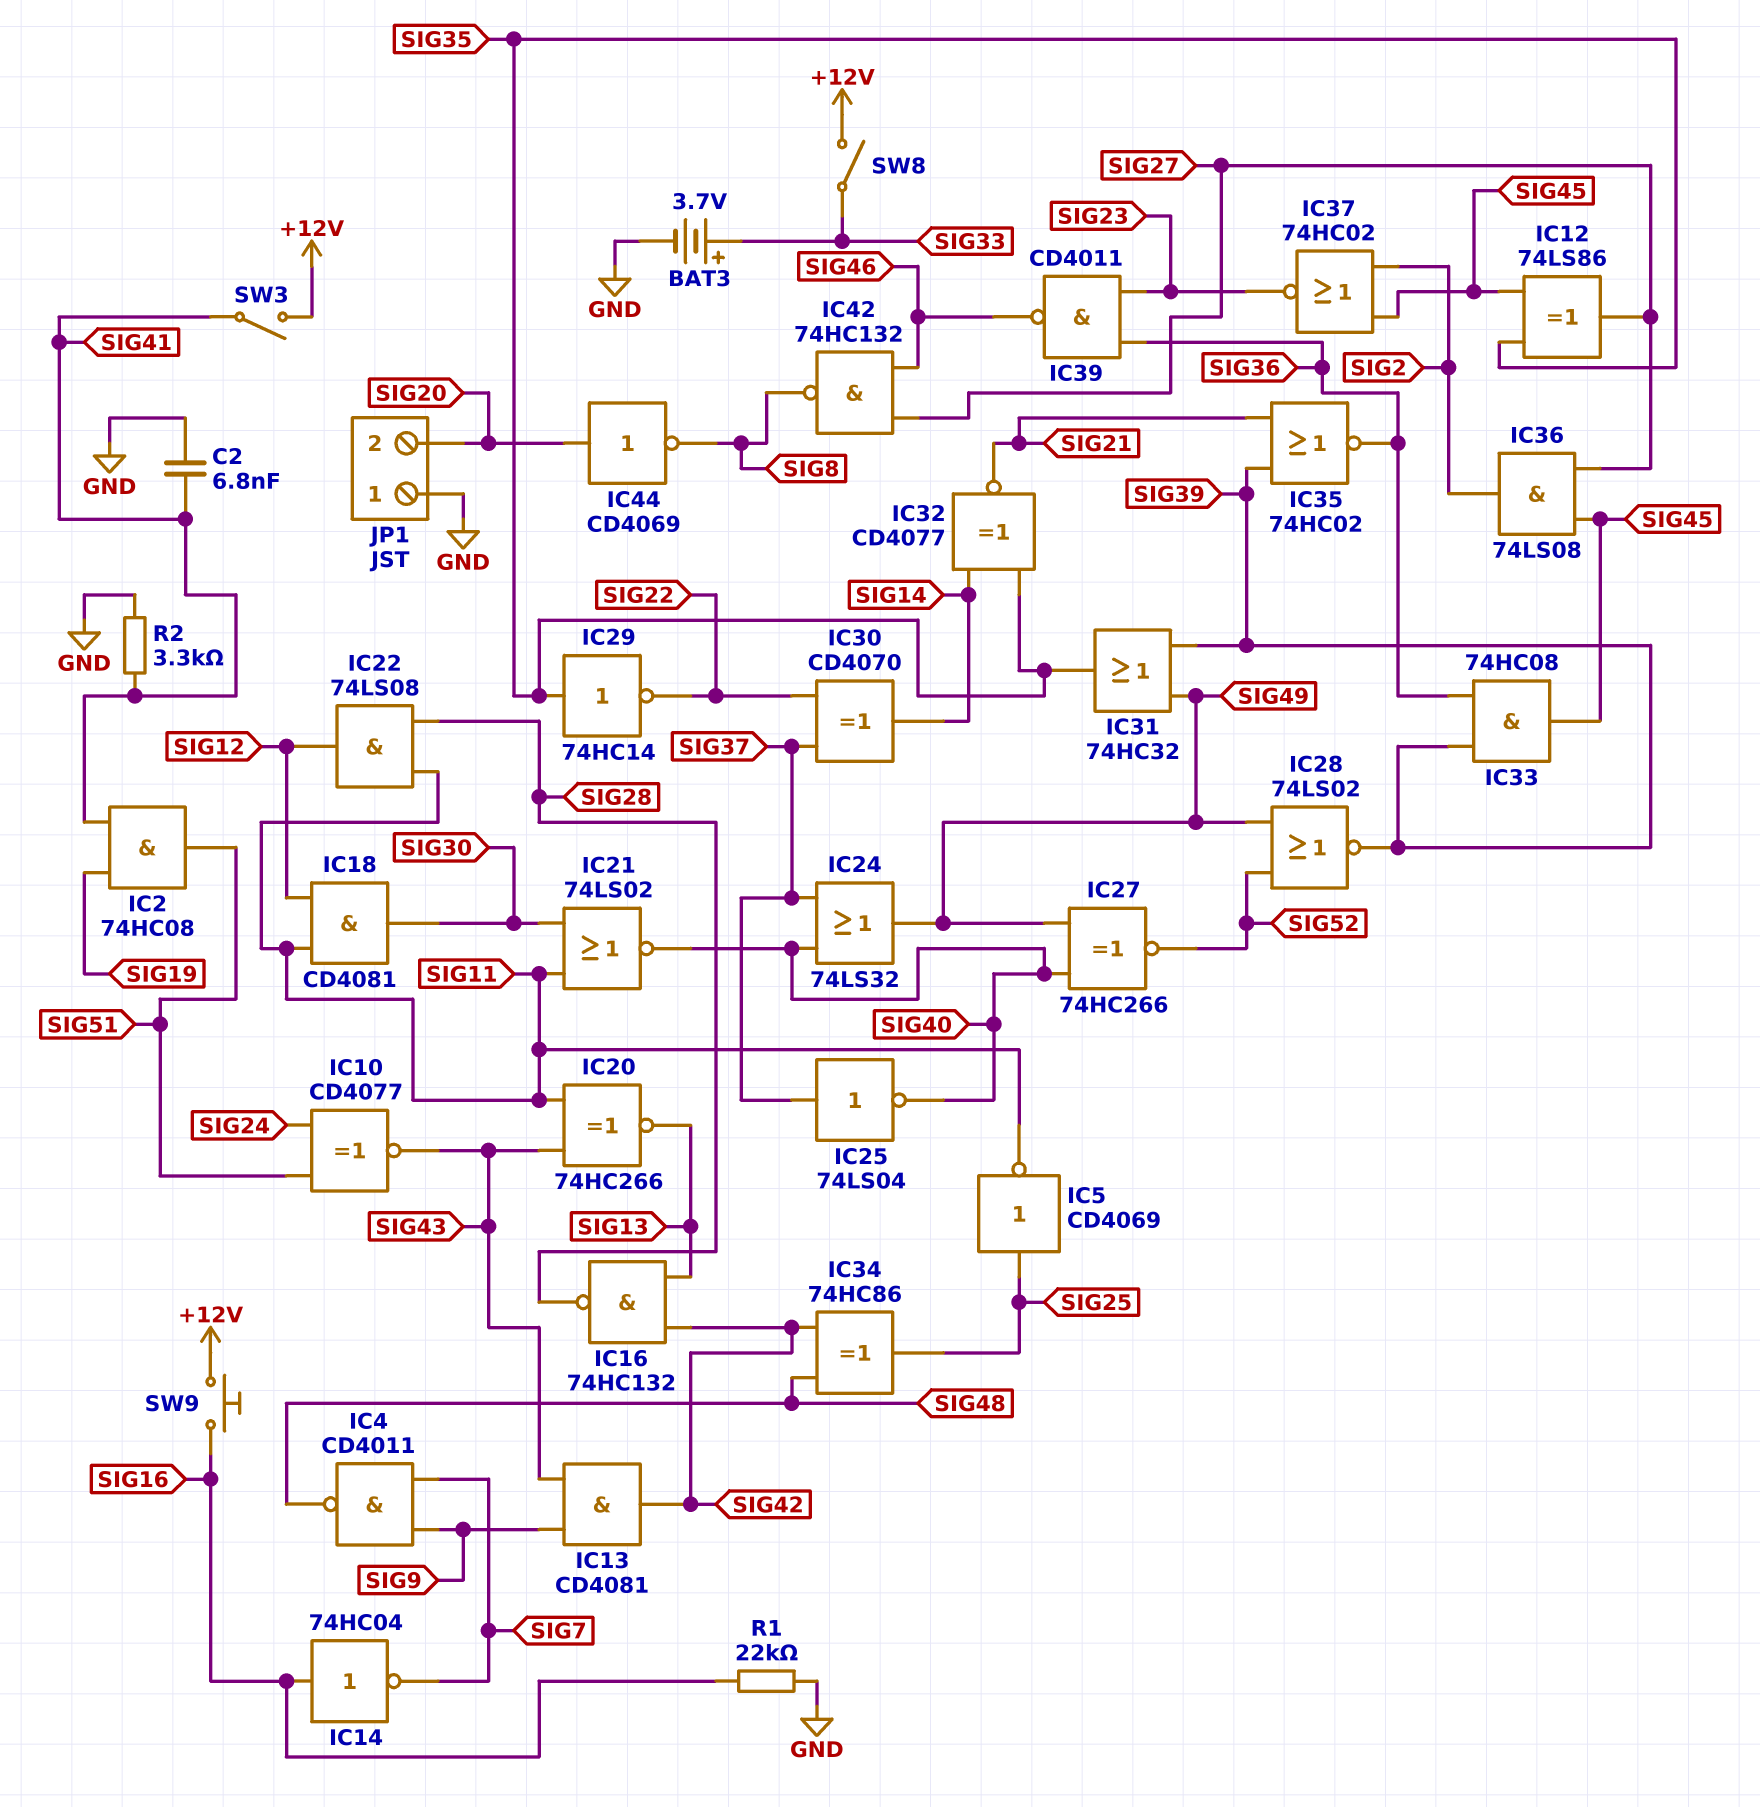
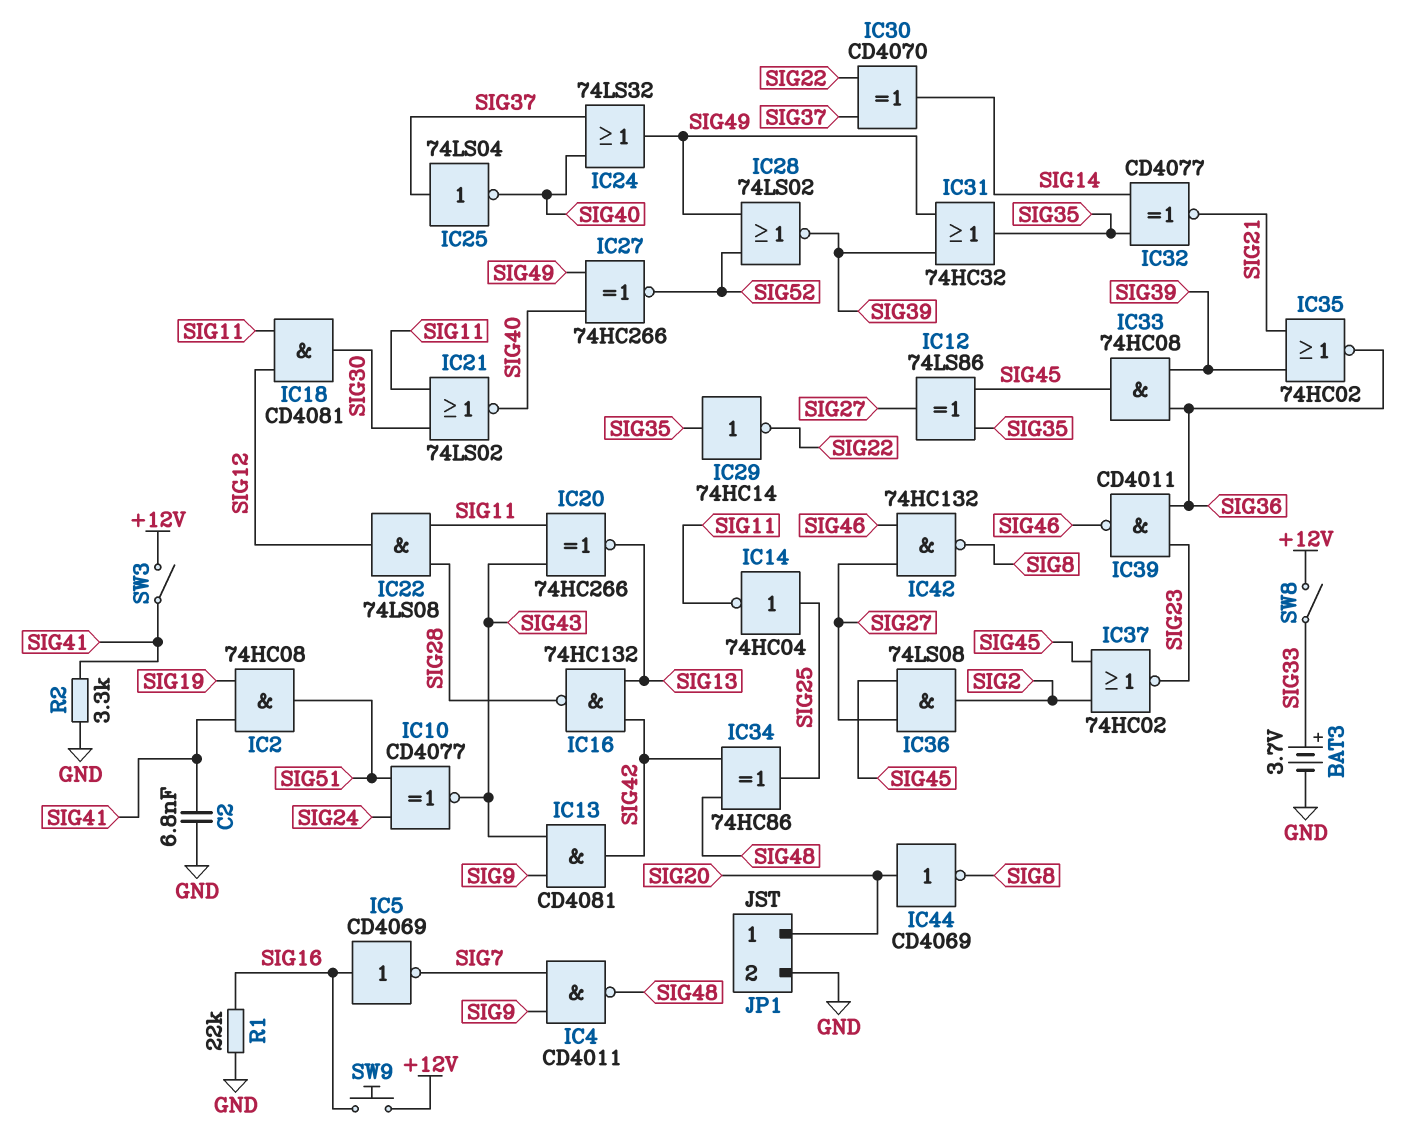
IC5: NOT CD4069 (in SIG25, out SIG11) -> NOT CD4069 (in SIG16, out SIG7)
IC14: NOT 74HC04 (in SIG16, out SIG7) -> NOT 74HC04 (in SIG25, out SIG11)
JP1 pin 1: GND -> SIG20
JP1 pin 2: SIG20 -> GND

